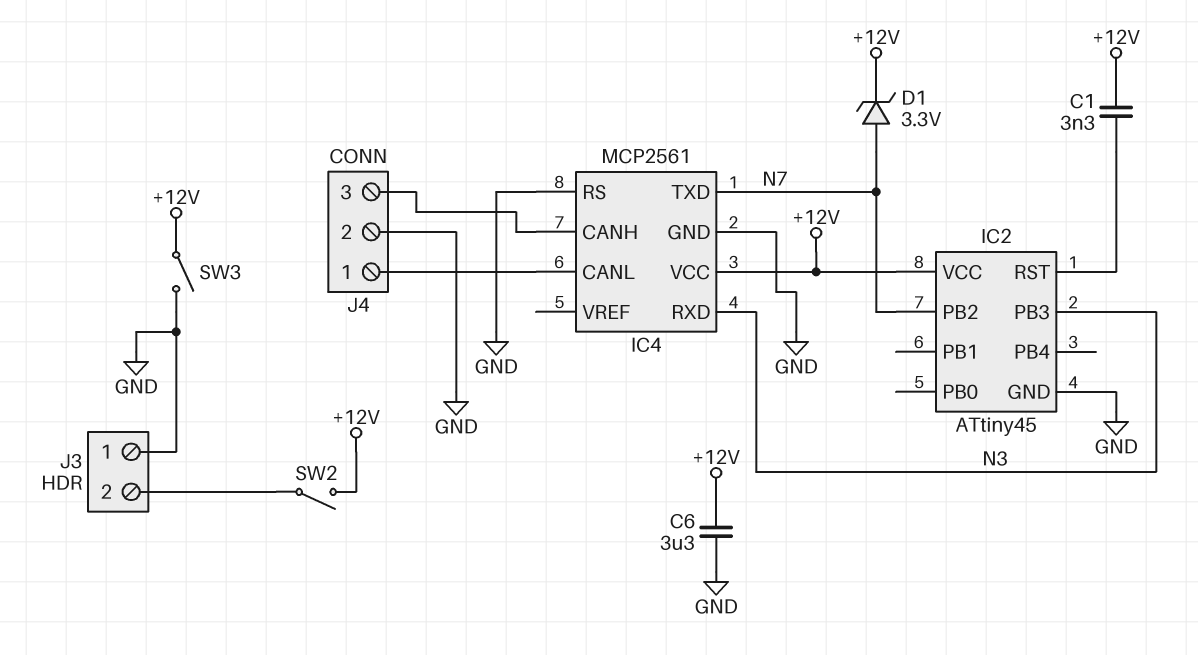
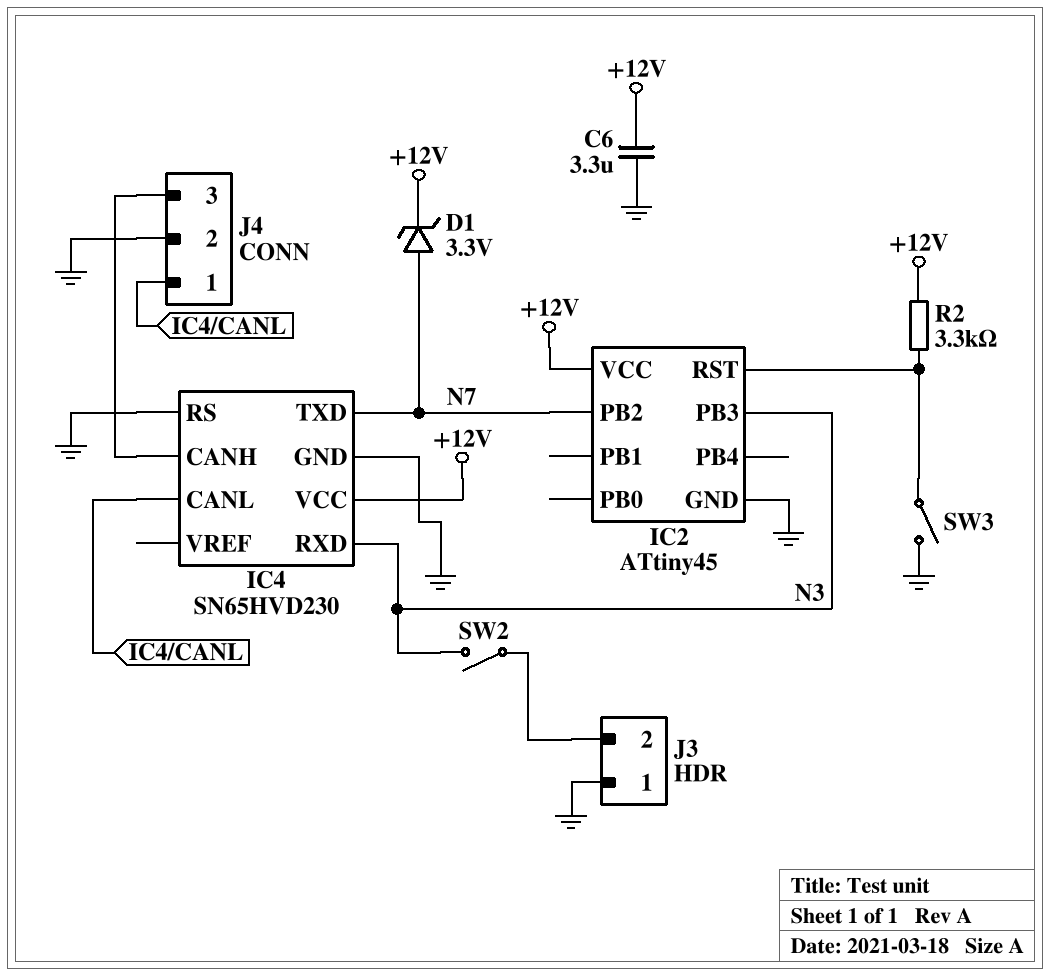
C1: 3.3nF (+12V, IC2/RST) -> none
IC4: MCP2561 -> SN65HVD230
R2: none -> 3.3k (+12V, IC2/RST)
SW2: switch (+12V, J3/2) -> switch (J3/2, N3)
SW3: switch (+12V, GND) -> switch (GND, IC2/RST)

